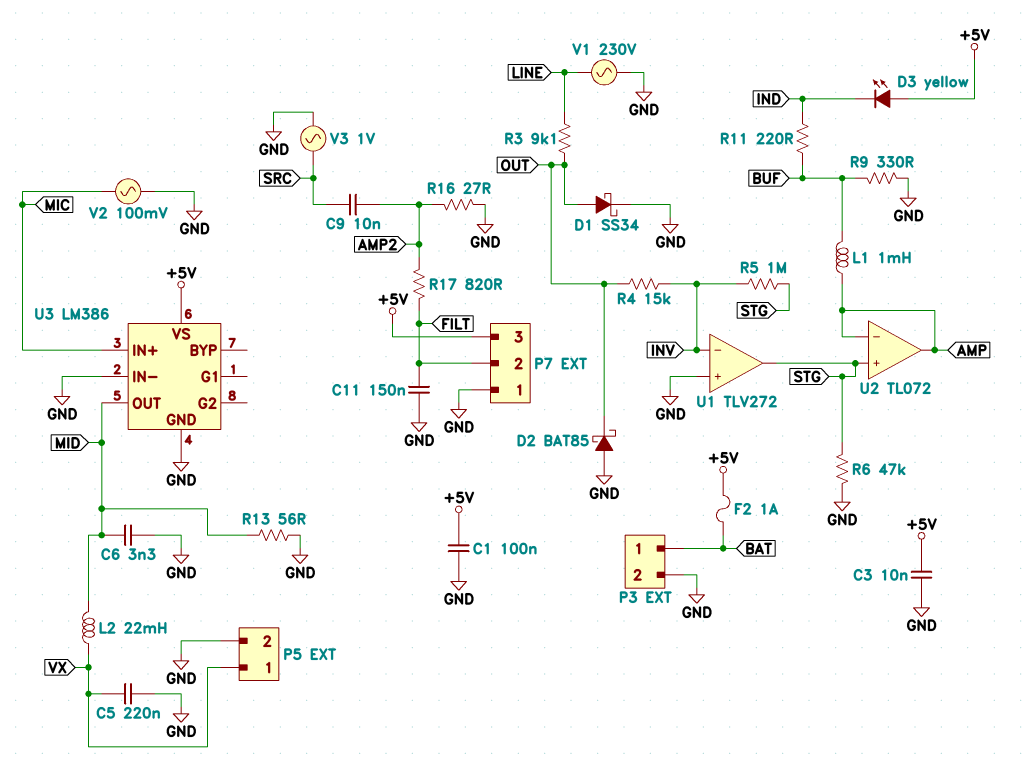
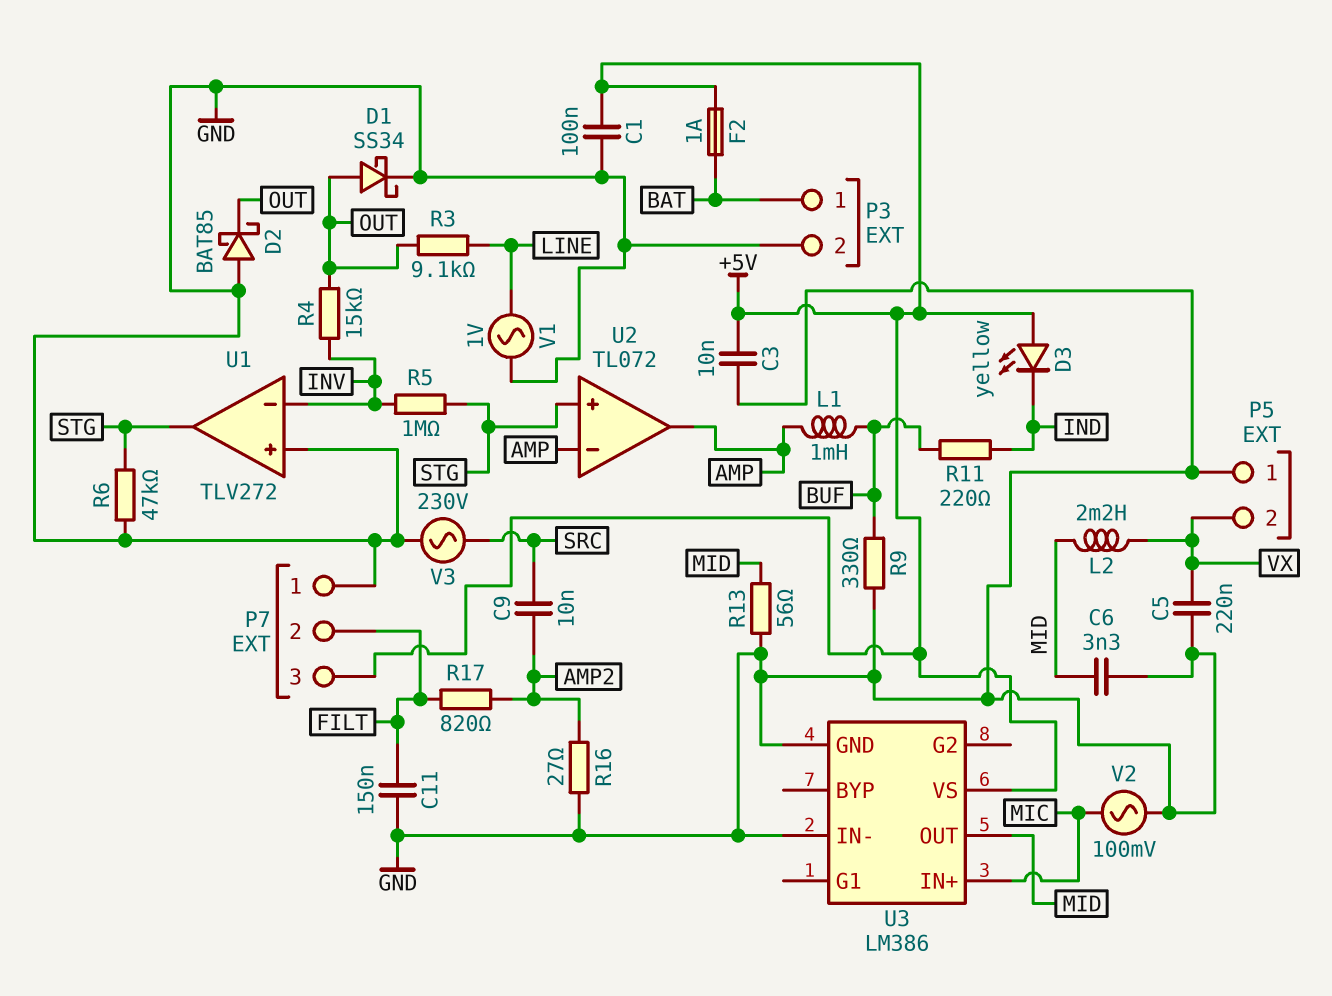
L2: 22mH (MID, VX) -> 2.2mH (MID, VX)
P5 pin 1: VX -> GND
P5 pin 2: GND -> VX
V1: AC 230V (GND, LINE) -> AC 1V (GND, LINE)
V3: AC 1V (GND, SRC) -> AC 230V (GND, SRC)

